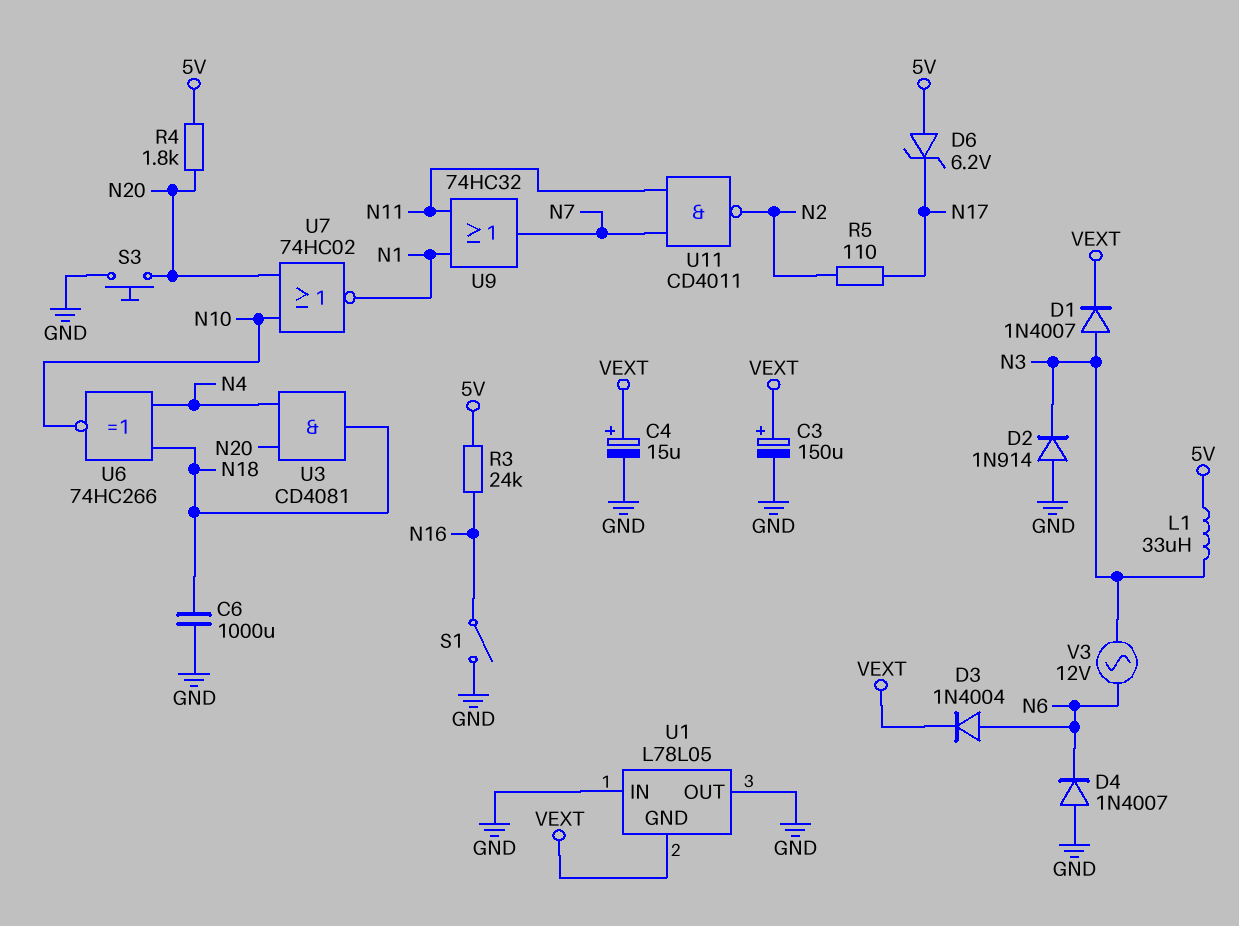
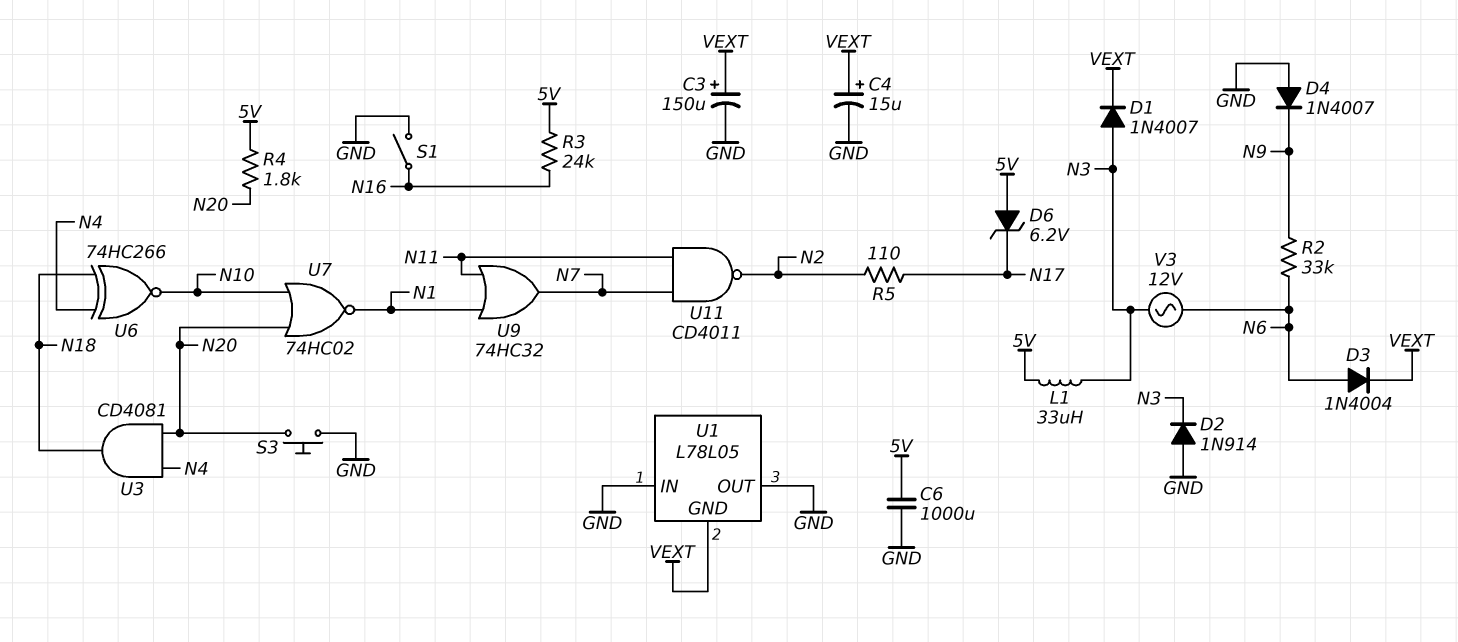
C6: 1000uF (GND, N18) -> 1000uF (5V, GND)
D4: diode 1N4007 (A GND, K N6) -> diode 1N4007 (A GND, K N9)
R2: none -> 33k (N6, N9)

